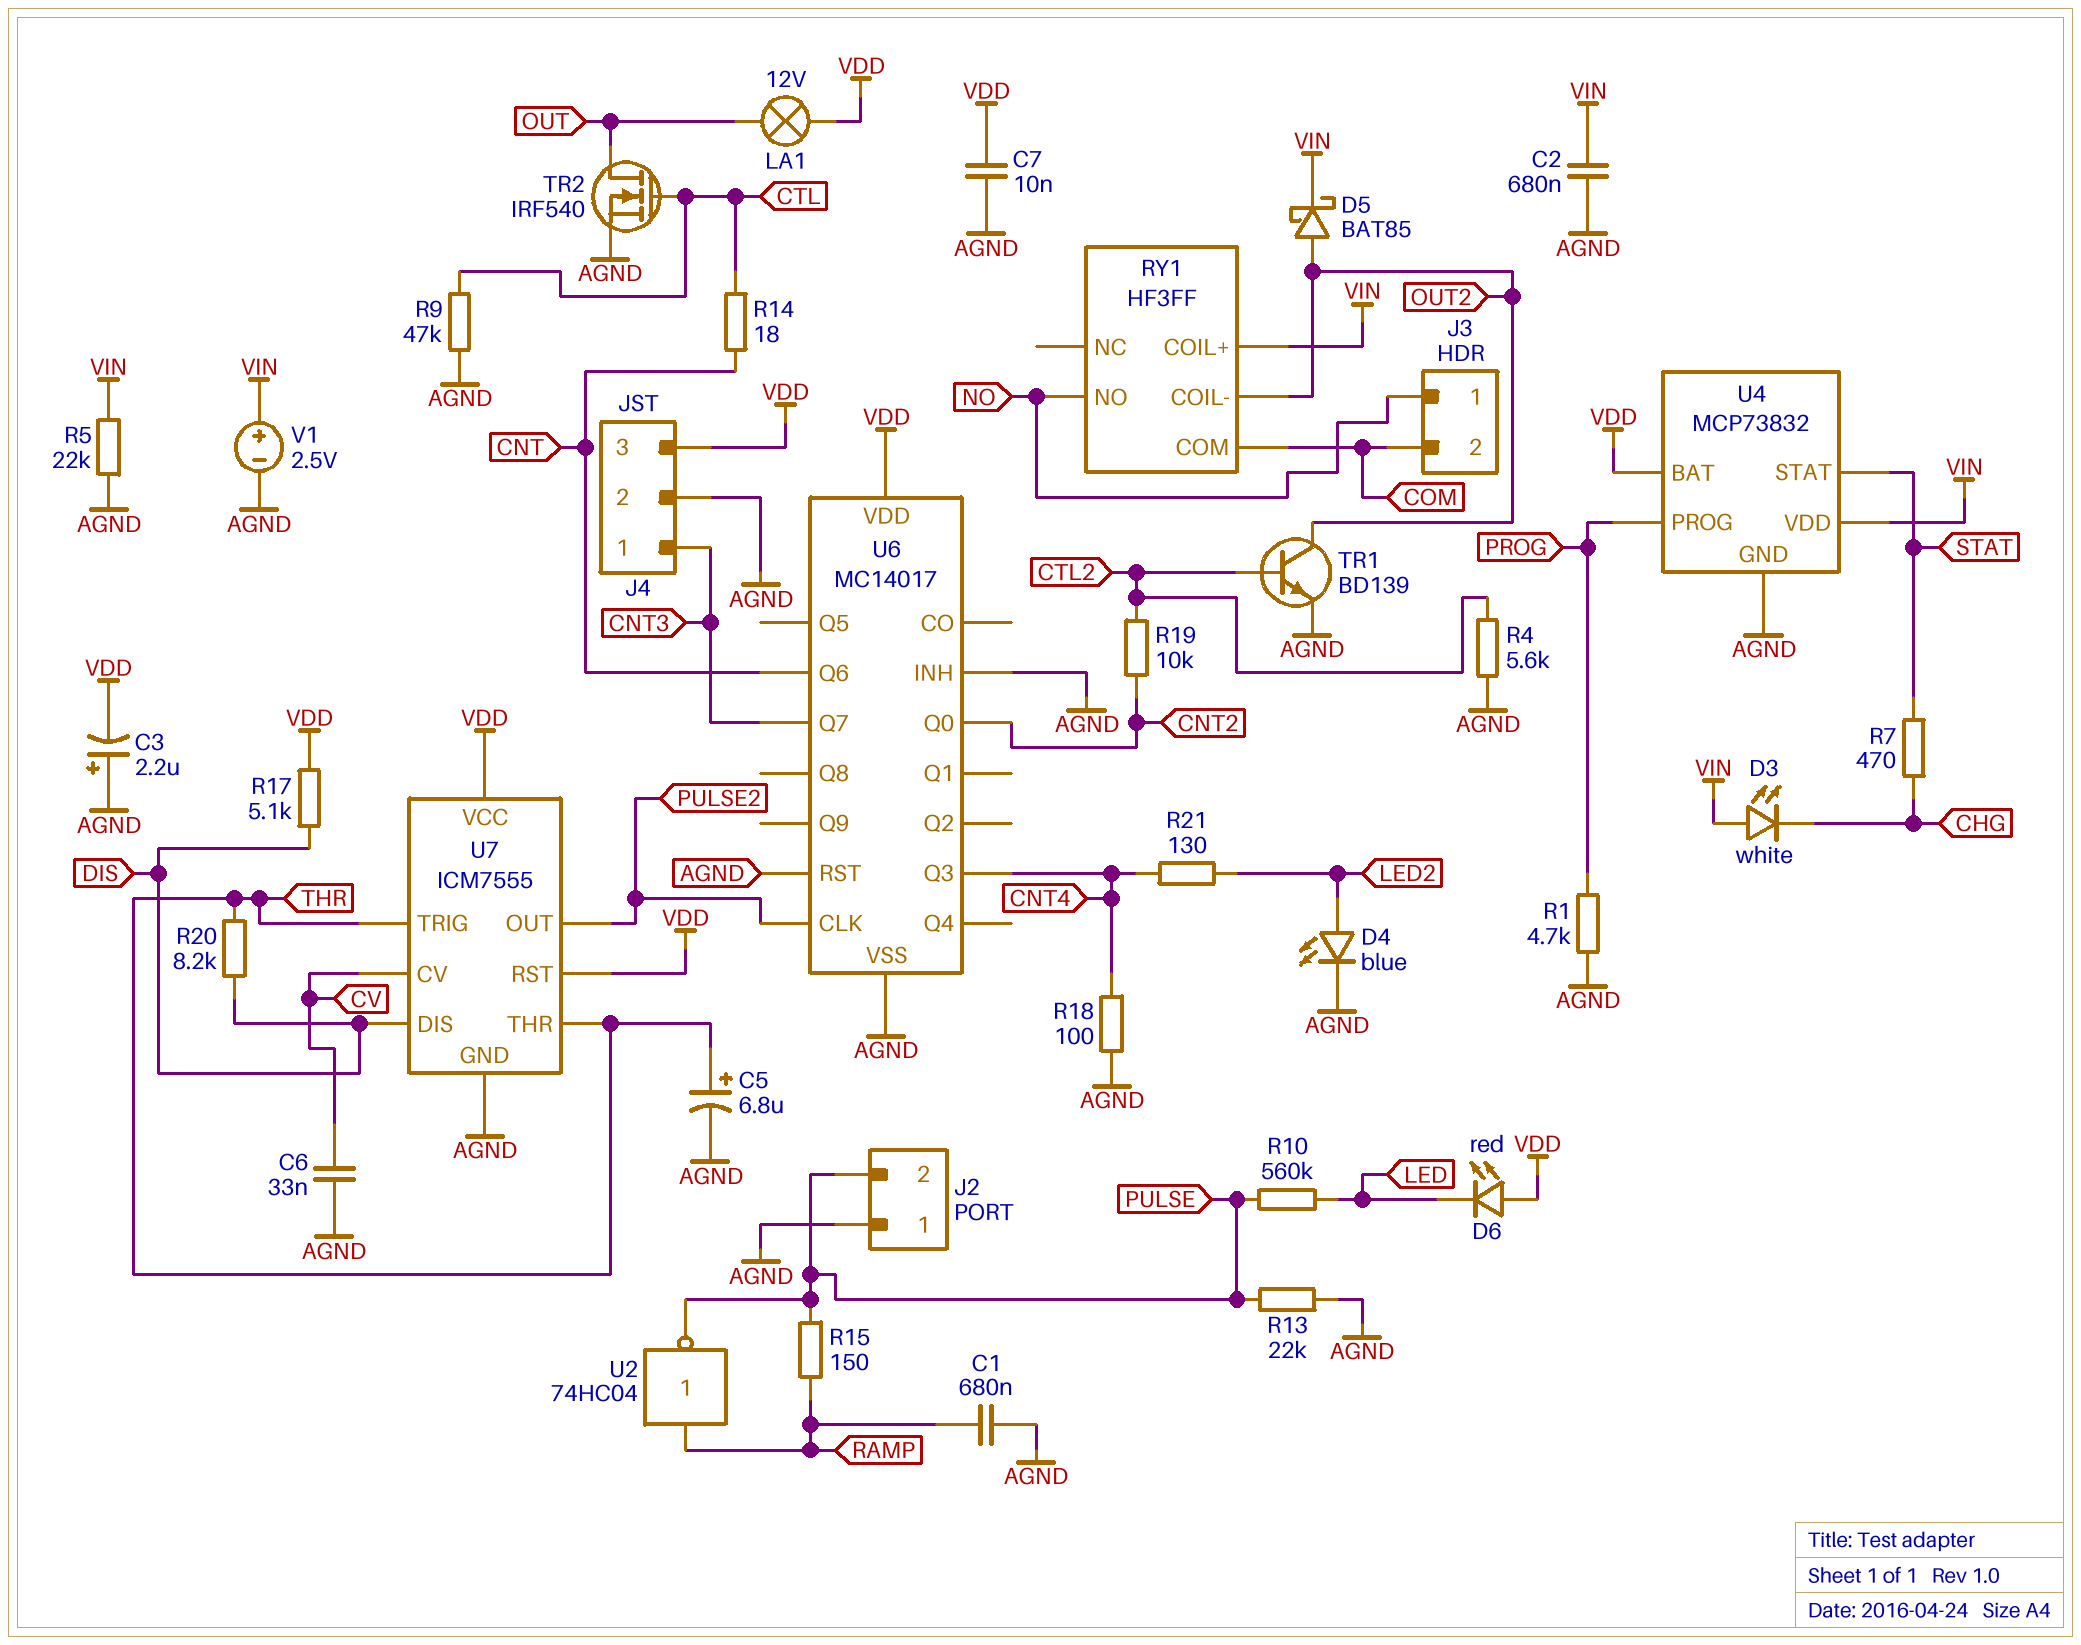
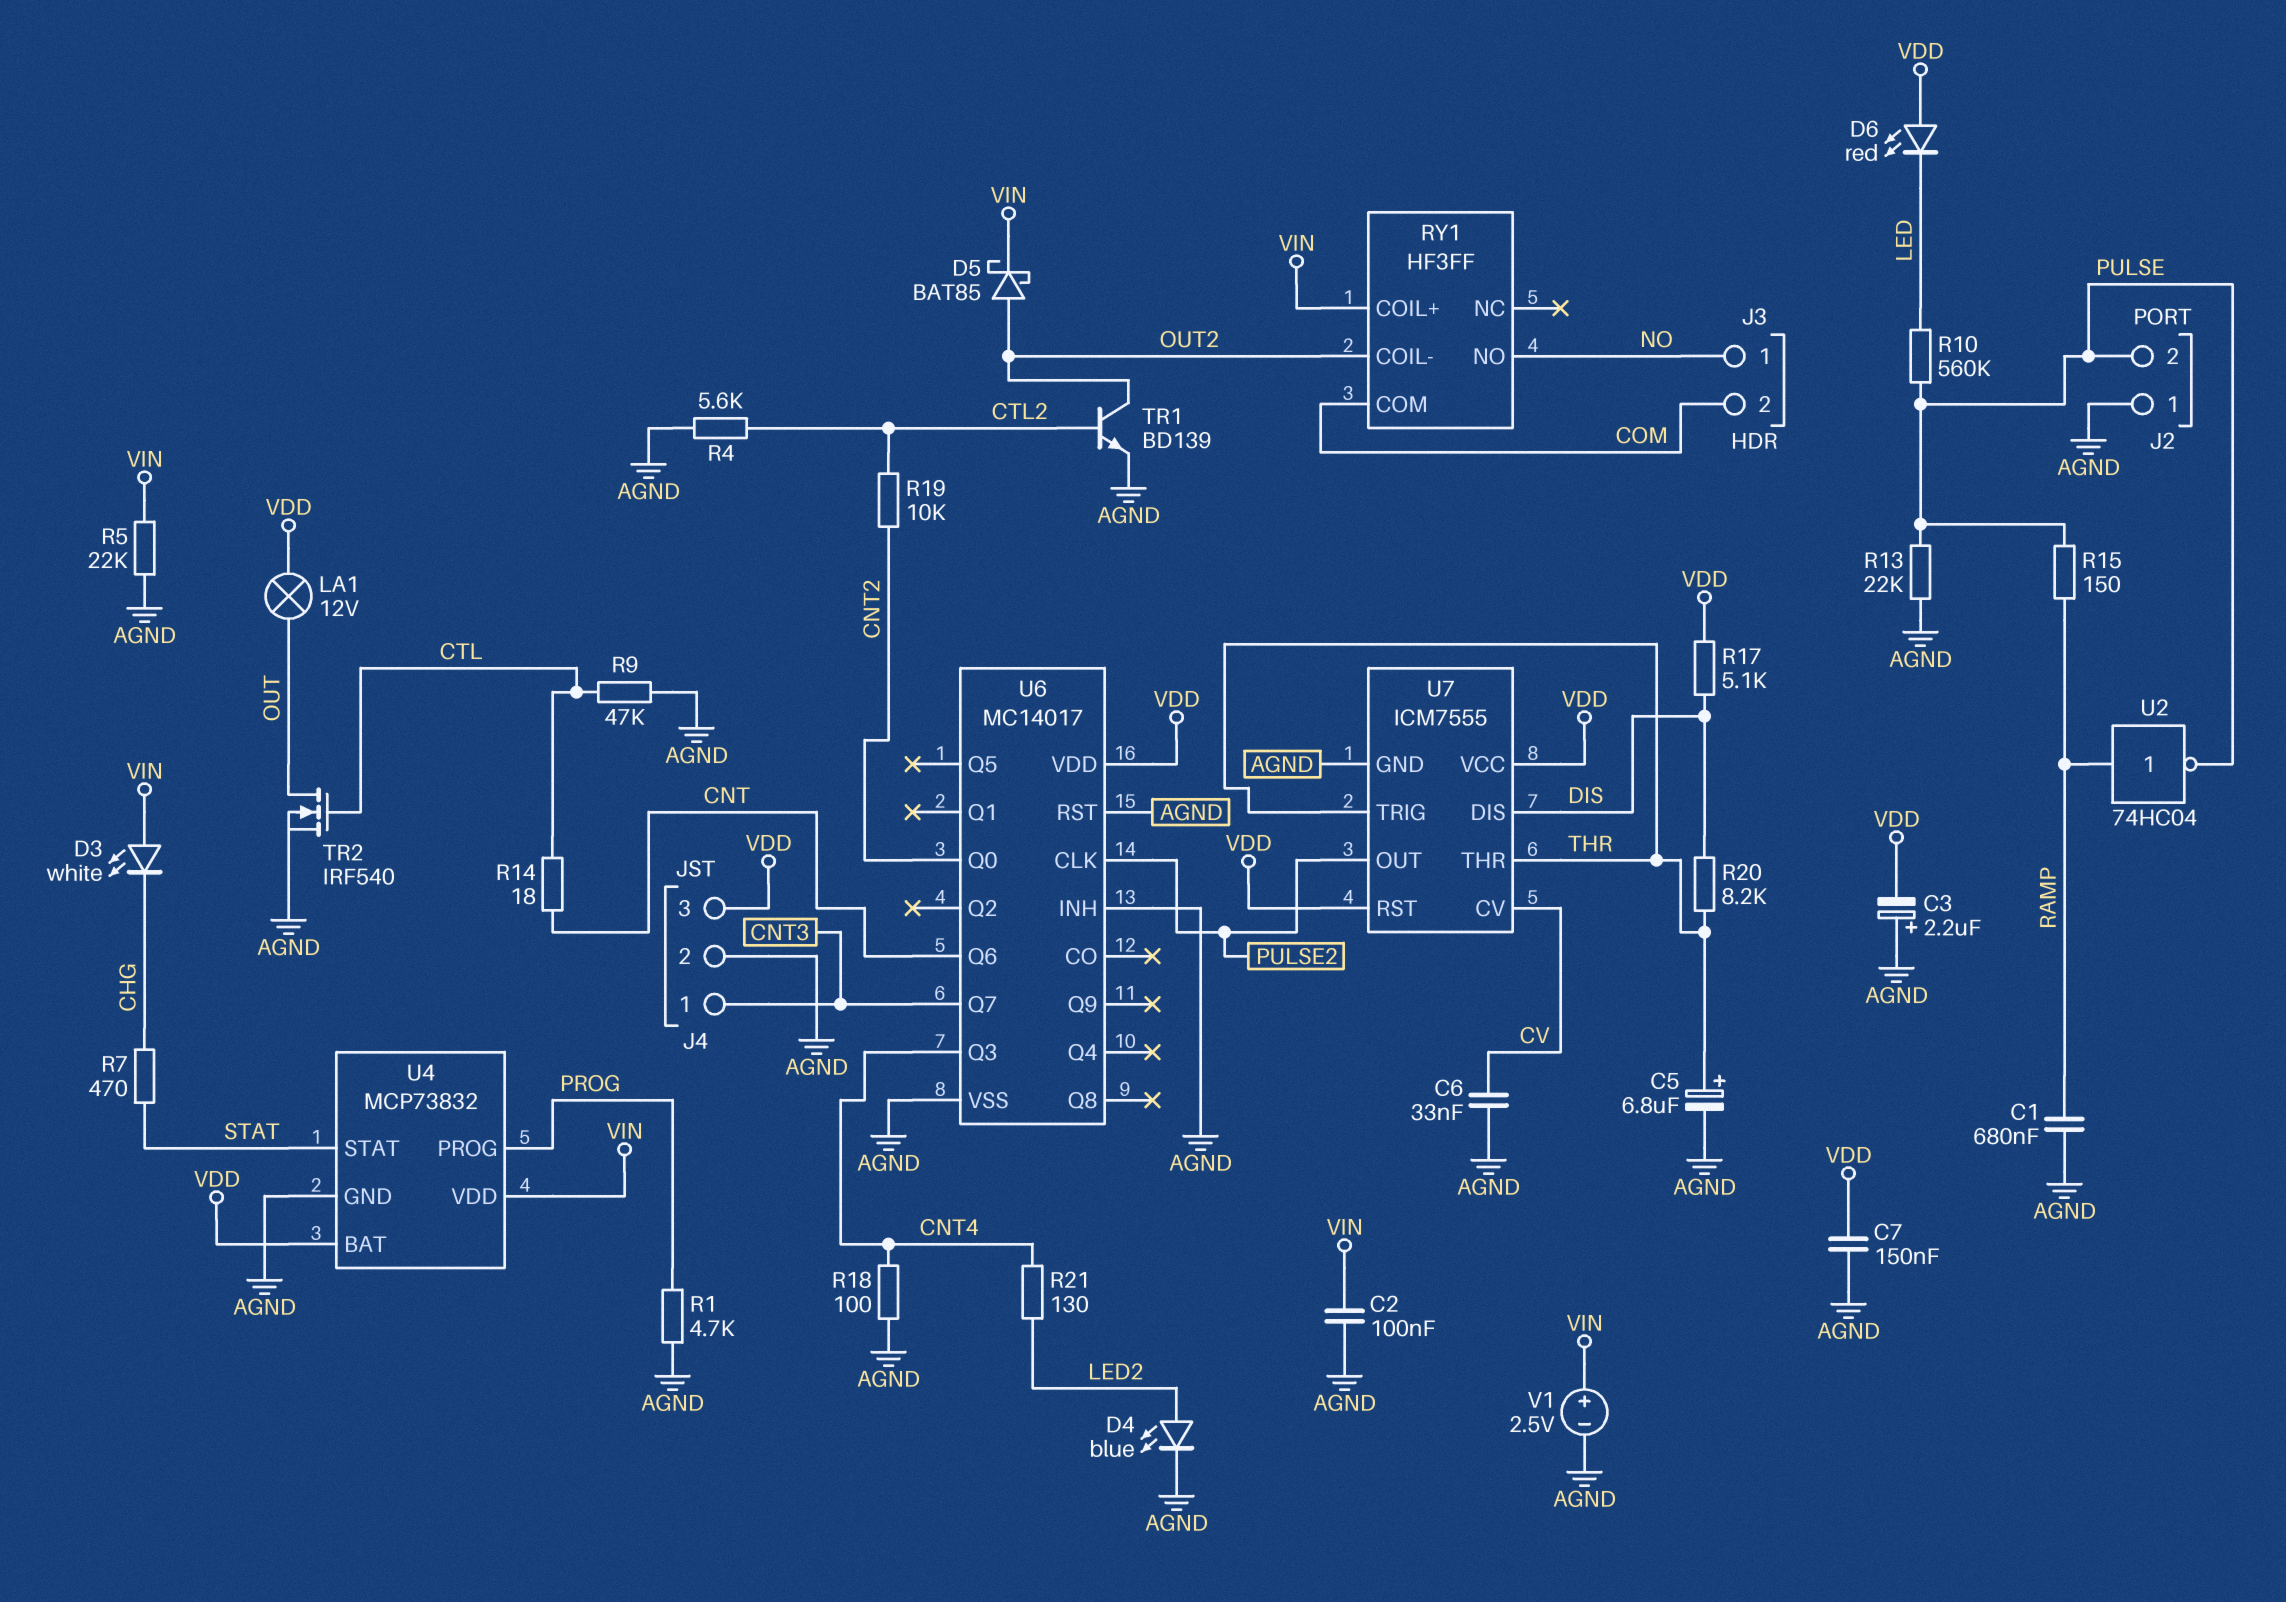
C2: 680nF (AGND, VIN) -> 100nF (AGND, VIN)
C7: 10nF (AGND, VDD) -> 150nF (AGND, VDD)

